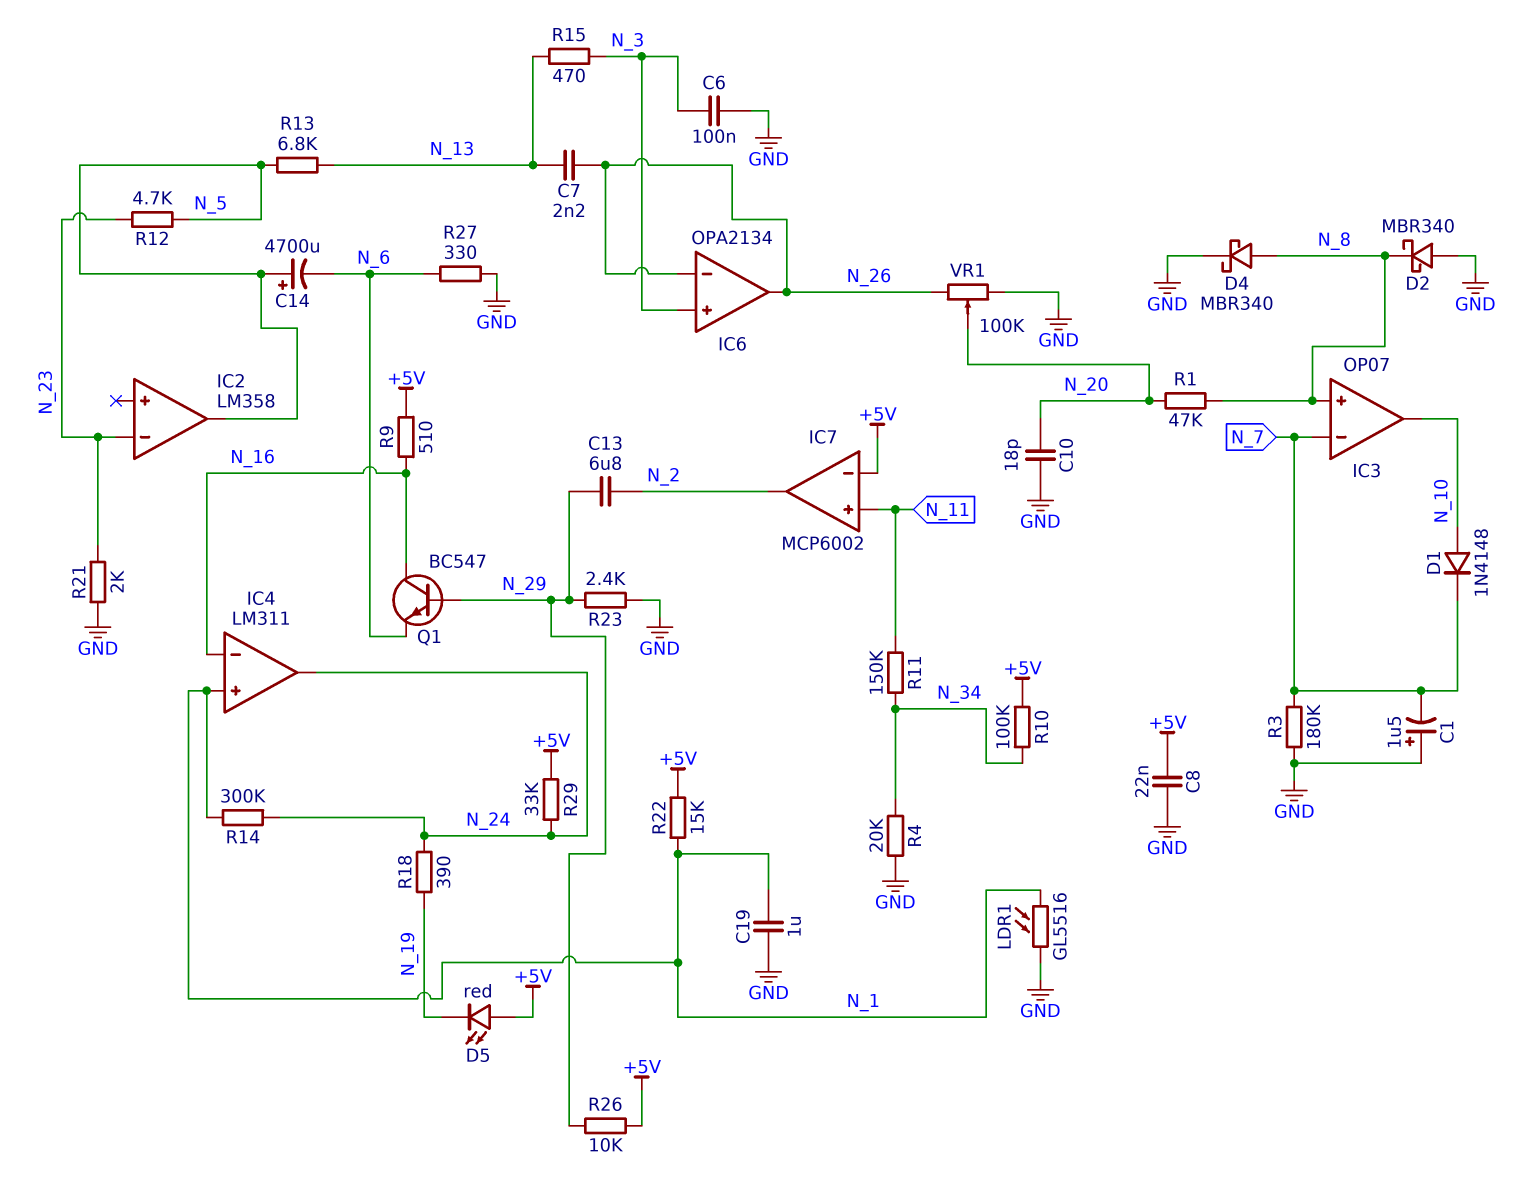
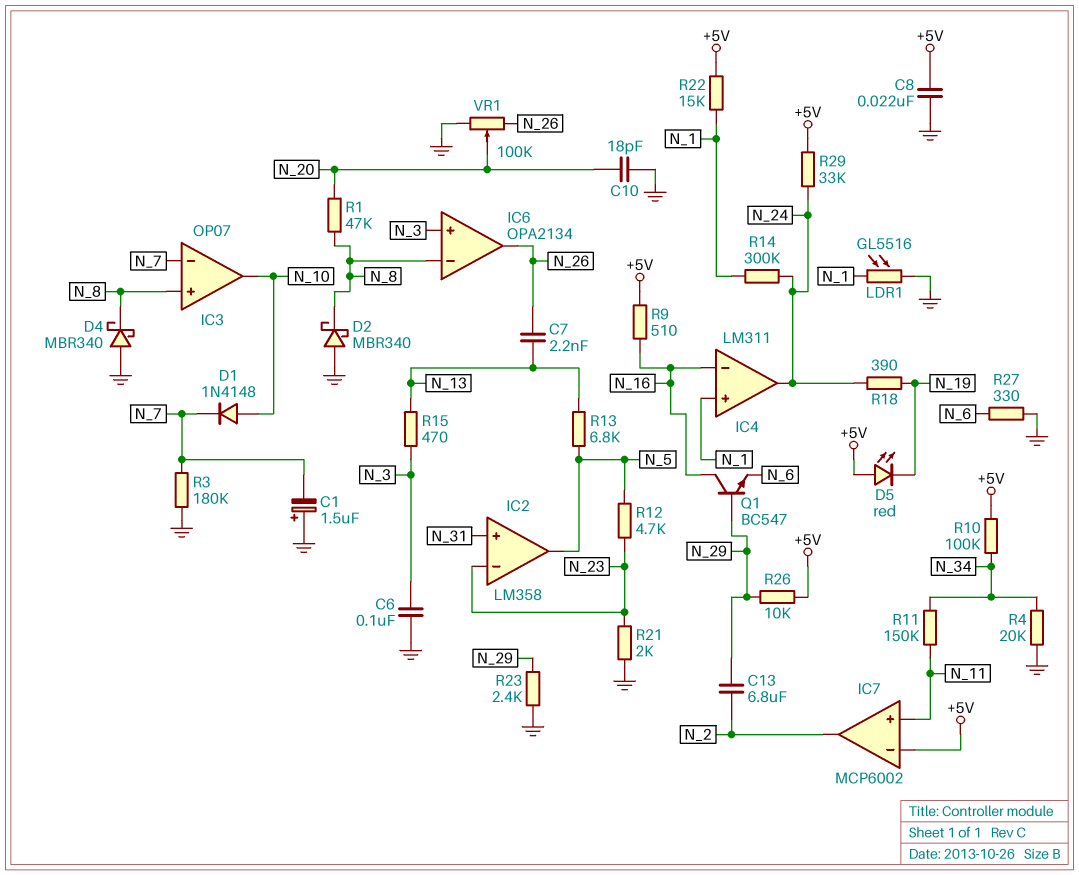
C14: 4700uF (plus N_5, minus N_6) -> none
C19: 1uF (GND, N_1) -> none
D4: schottky MBR340 (A N_8, K GND) -> schottky MBR340 (A GND, K N_8)
IC2 pin in+: none -> N_31
IC6 pin in-: N_26 -> N_8

